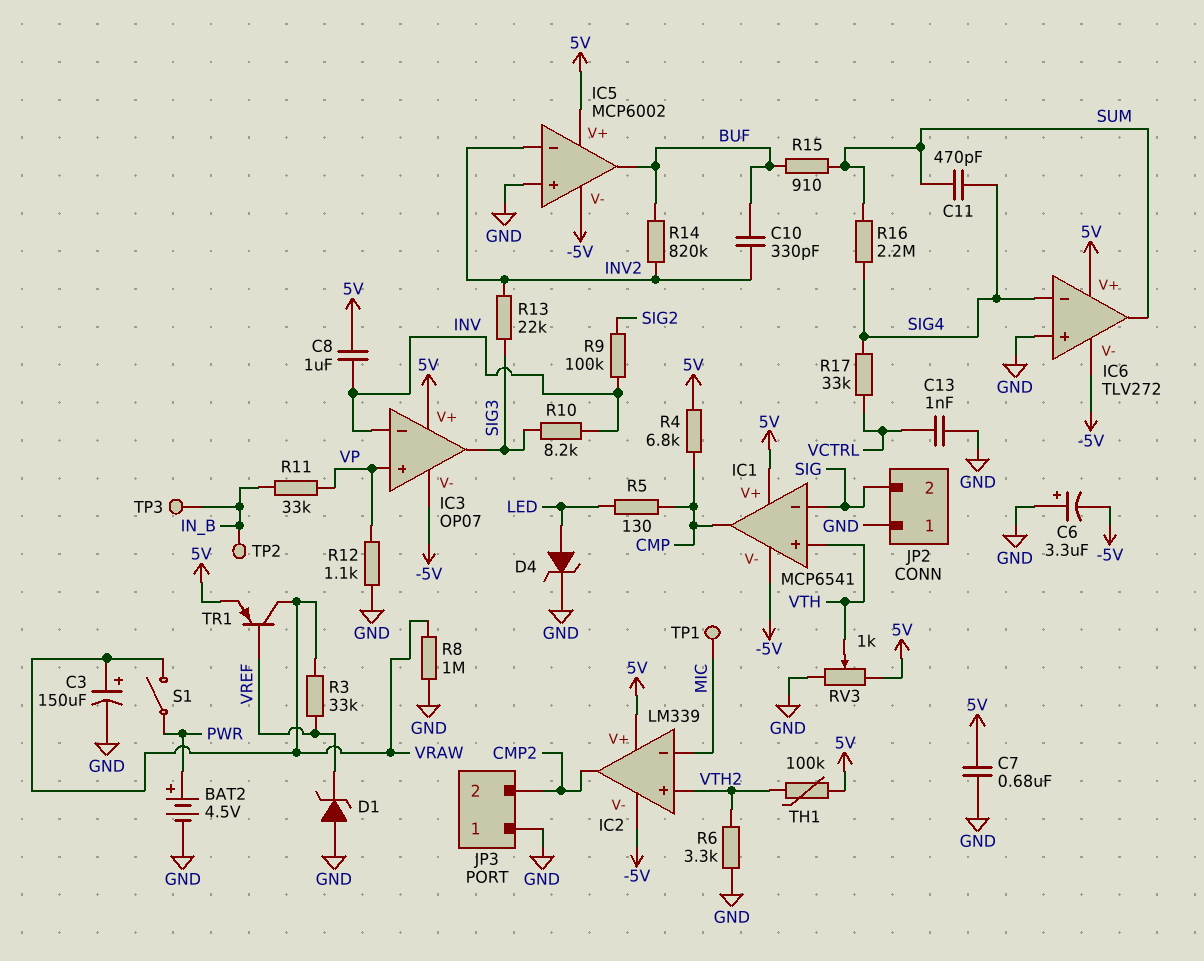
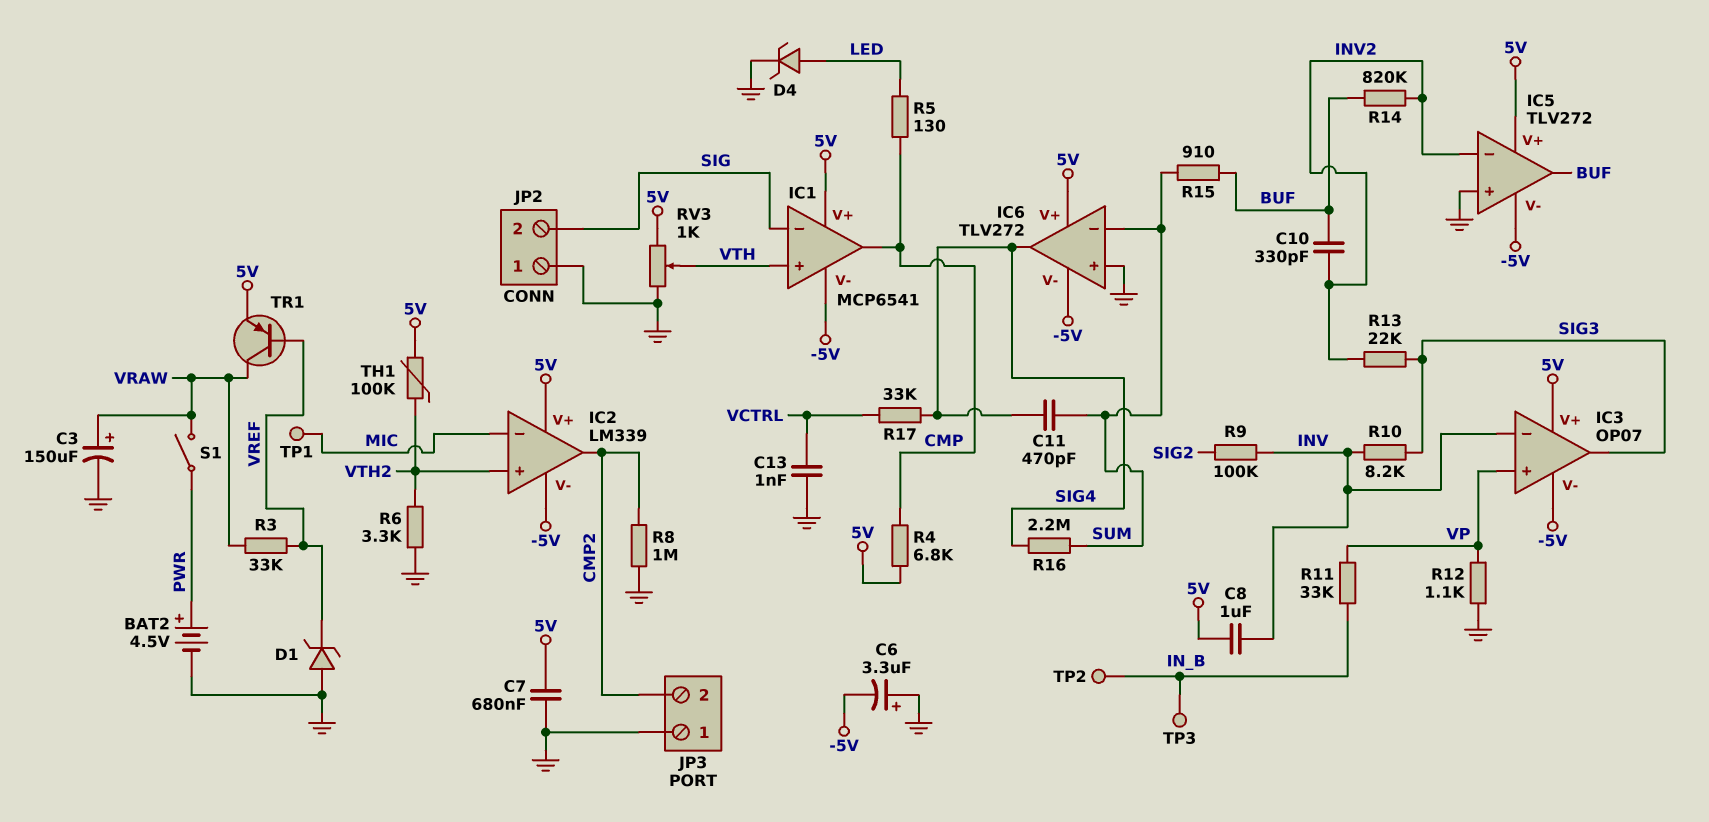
IC5: MCP6002 -> TLV272
IC6 pin in-: SIG4 -> SUM
IC6 pin out: SUM -> SIG4
R8: 1M (GND, VRAW) -> 1M (CMP2, GND)

